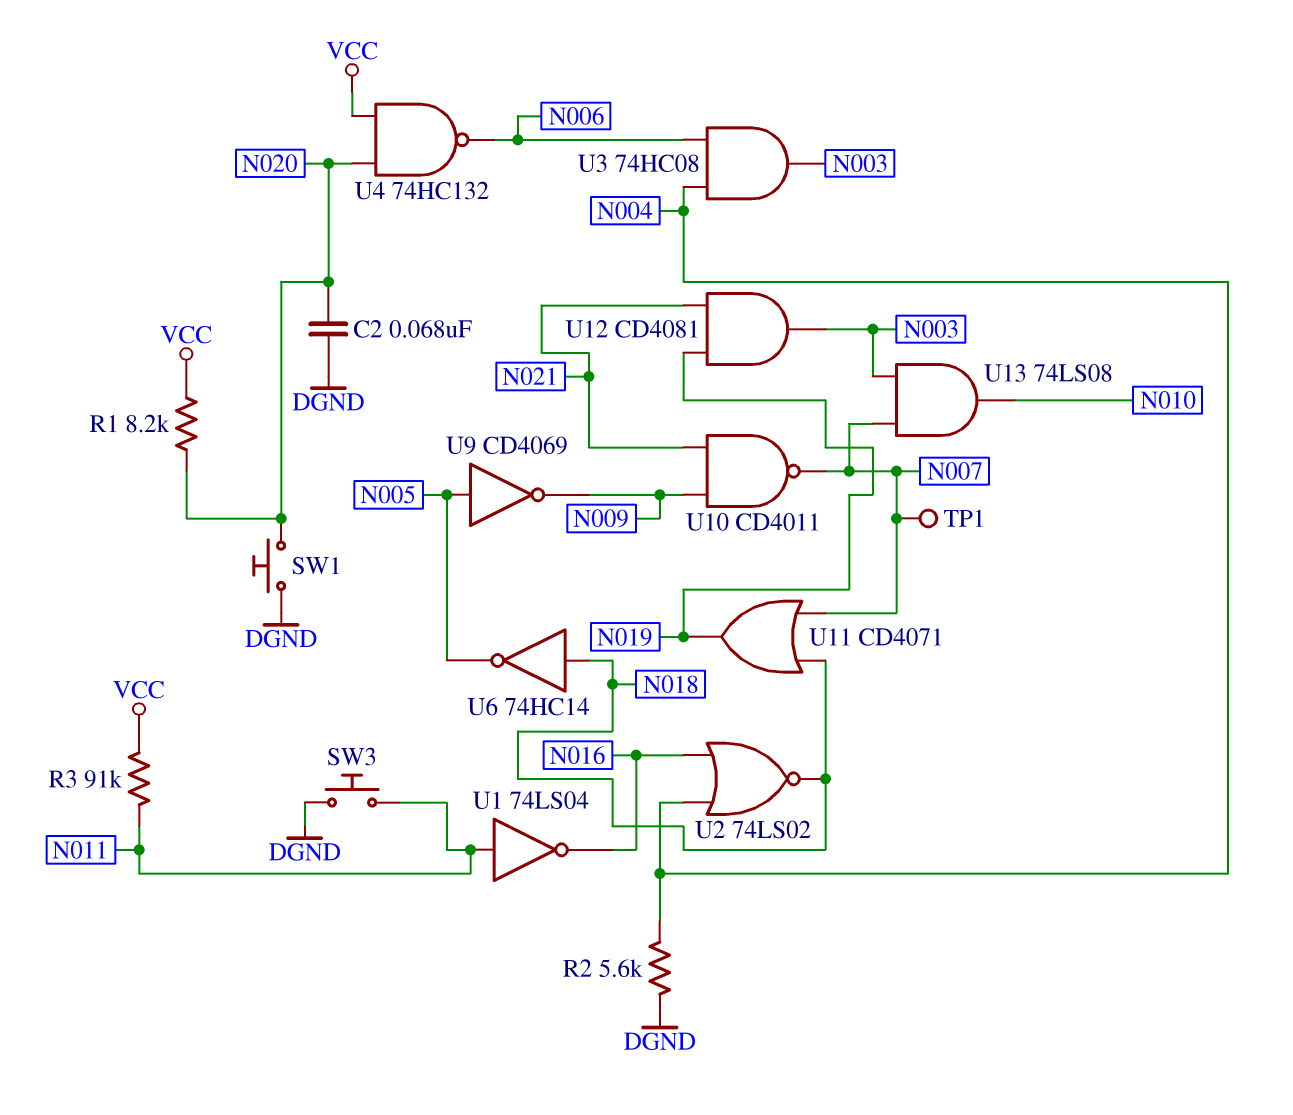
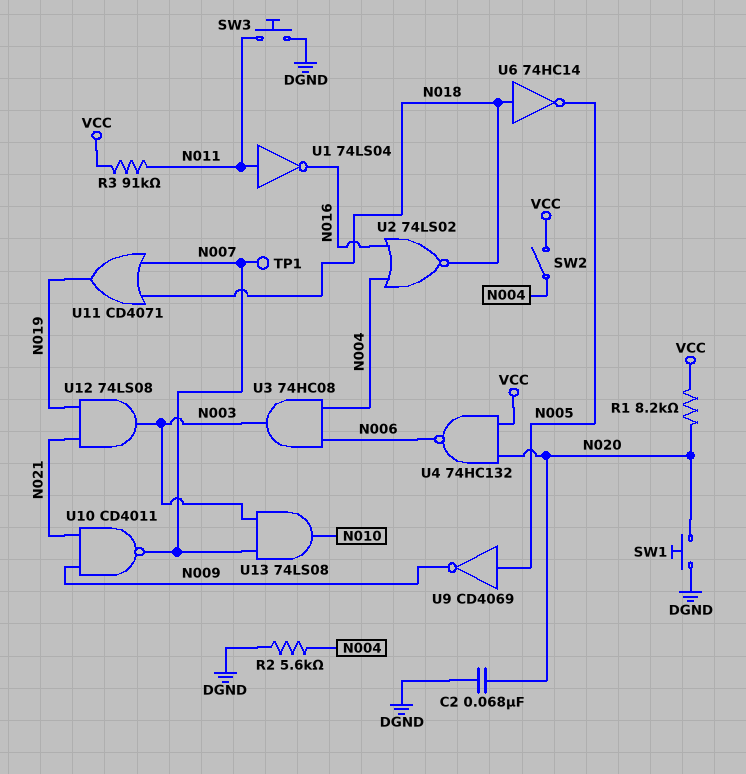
SW2: none -> switch (N004, VCC)
U12: AND CD4081 (in N019, in N021, out N003) -> AND 74LS08 (in N019, in N021, out N003)

